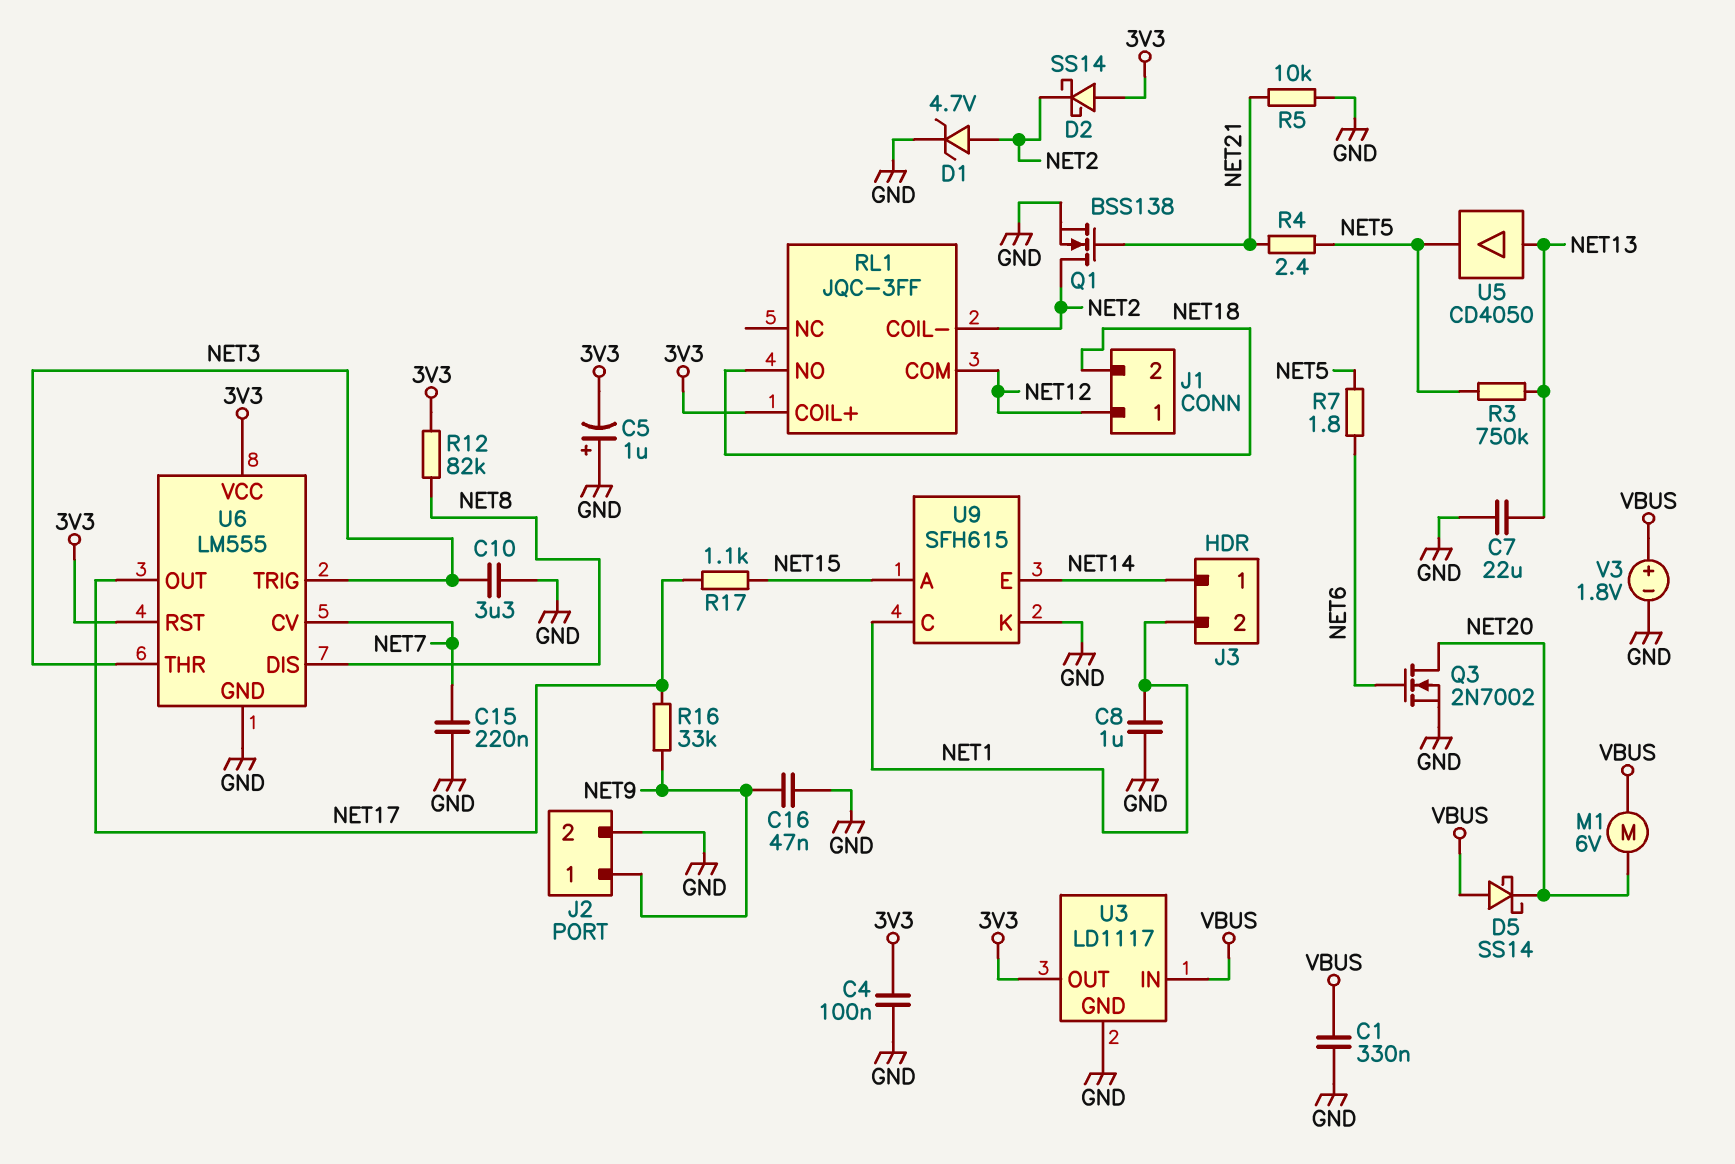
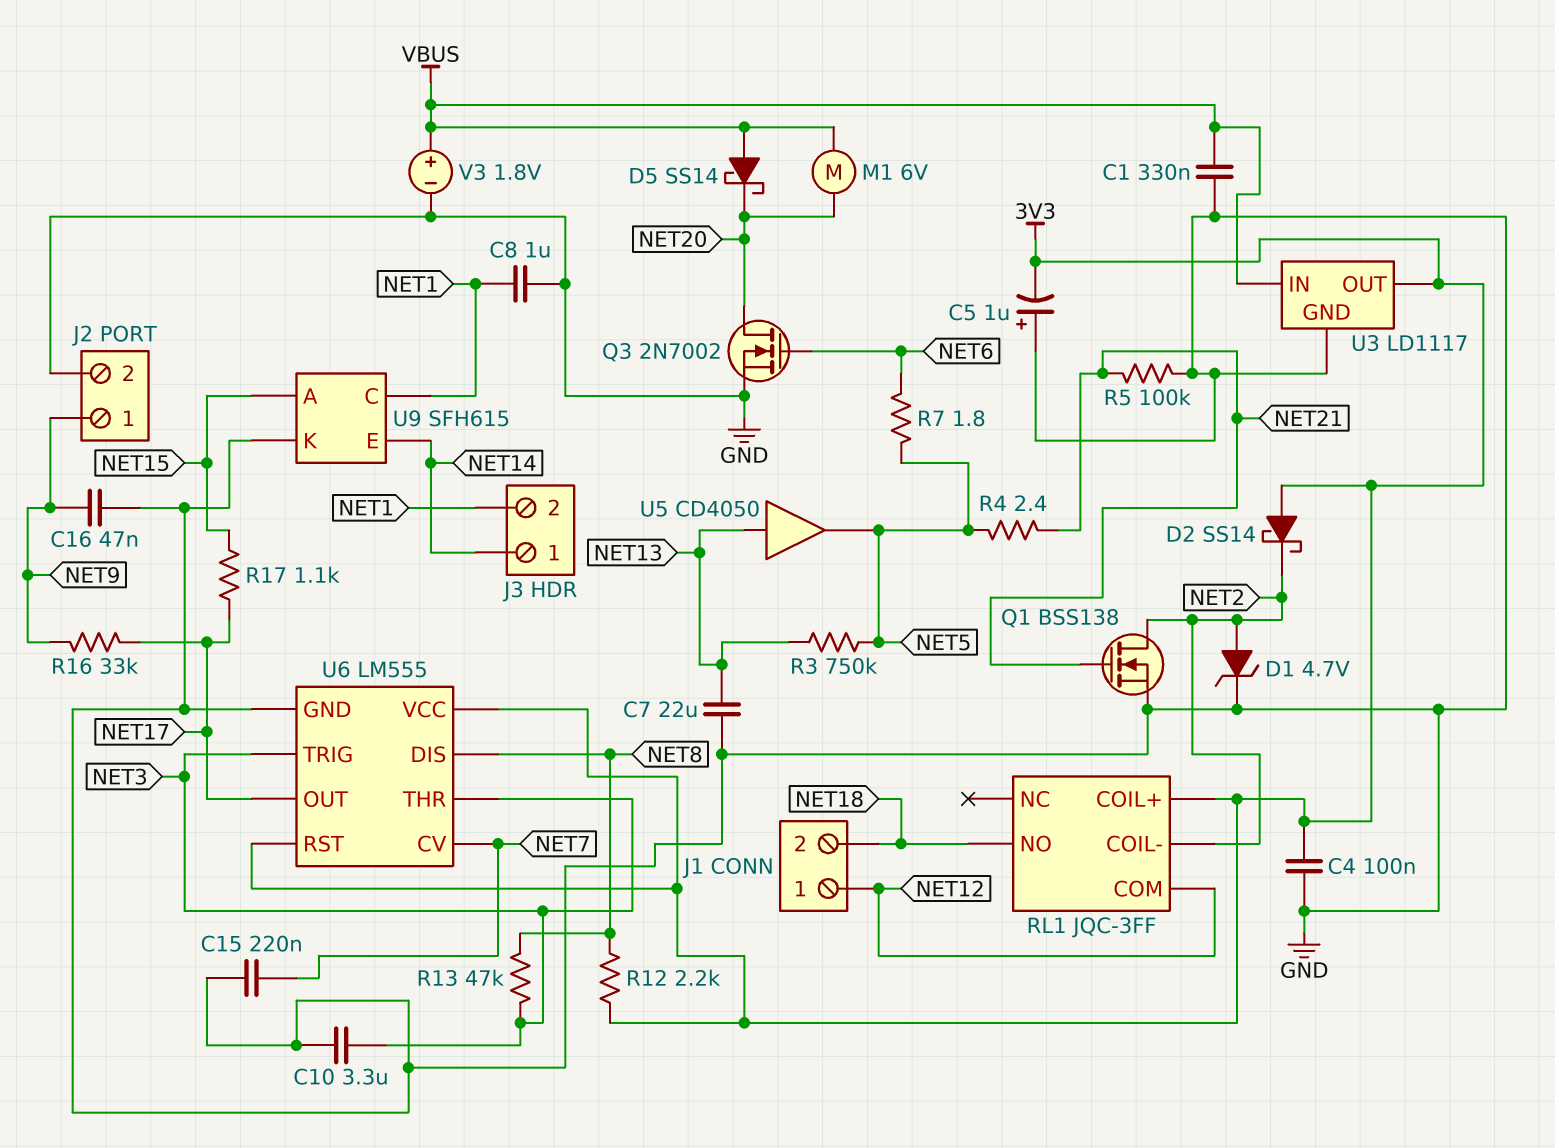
R5: 10k (GND, NET21) -> 100k (GND, NET21)
R12: 82k (3V3, NET8) -> 2.2k (3V3, NET8)
R13: none -> 47k (NET3, NET8)

